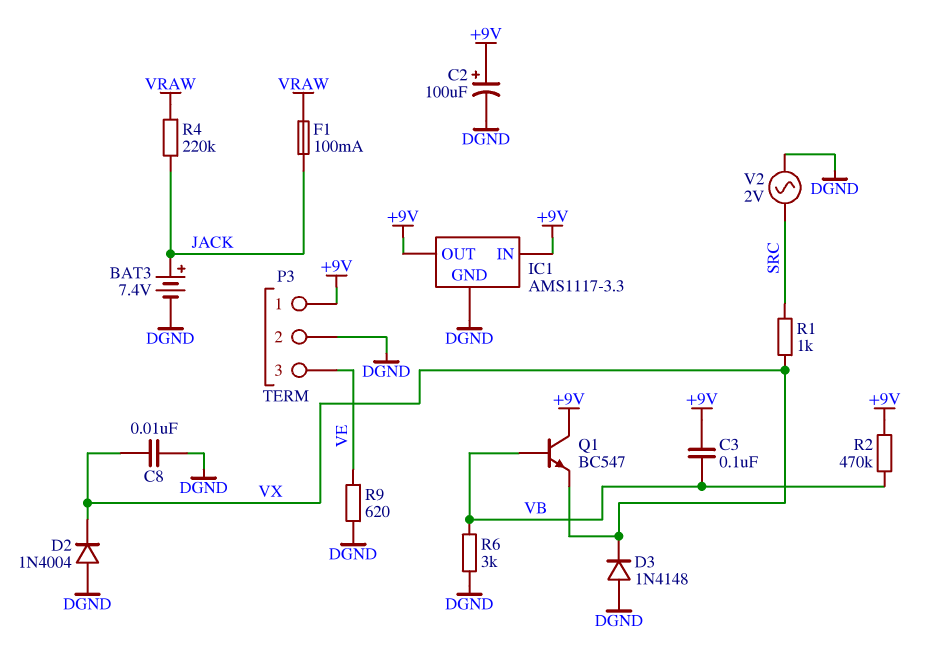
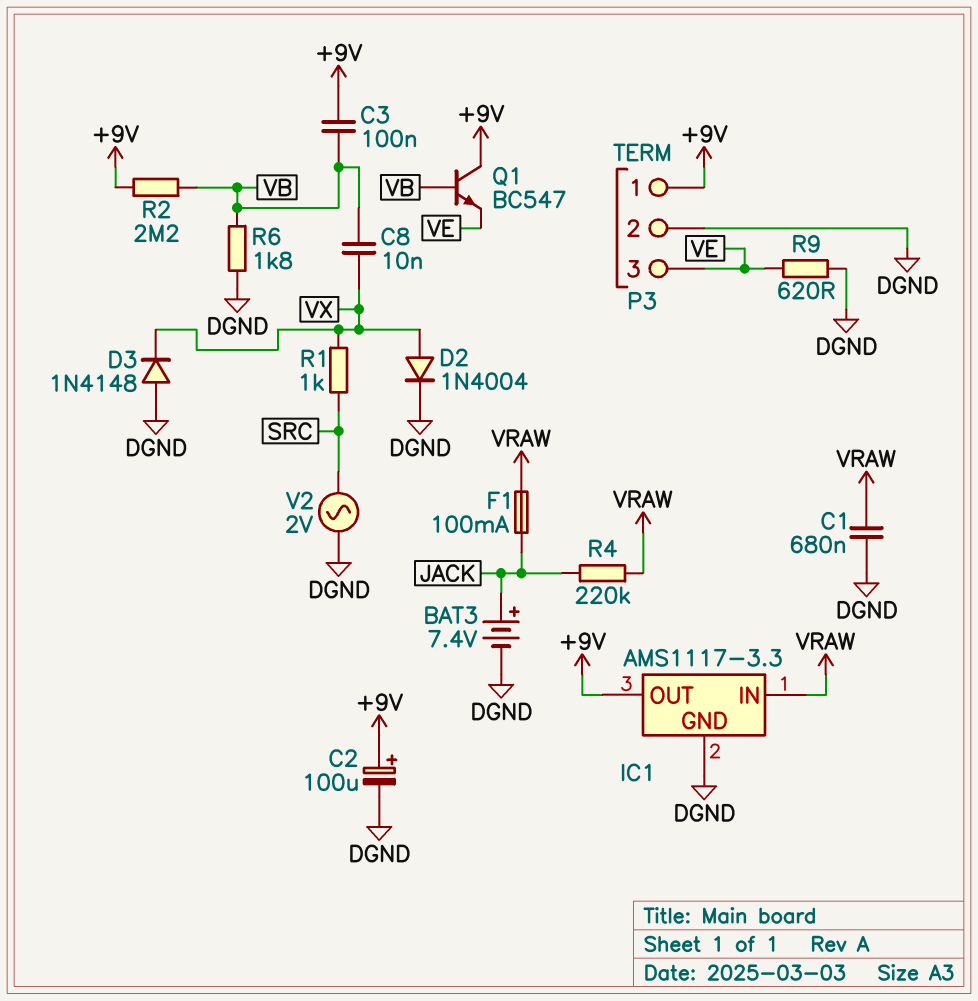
C1: none -> 680nF (DGND, VRAW)
C8: 10nF (DGND, VX) -> 10nF (VB, VX)
D2: diode 1N4004 (A DGND, K VX) -> diode 1N4004 (A VX, K DGND)
IC1 pin IN: +9V -> VRAW
Q1: NPN BC547 (B VB, C +9V, E VX) -> NPN BC547 (B VB, C +9V, E VE)
R2: 470k (+9V, VB) -> 2.2M (+9V, VB)
R6: 3k (DGND, VB) -> 1.8k (DGND, VB)

